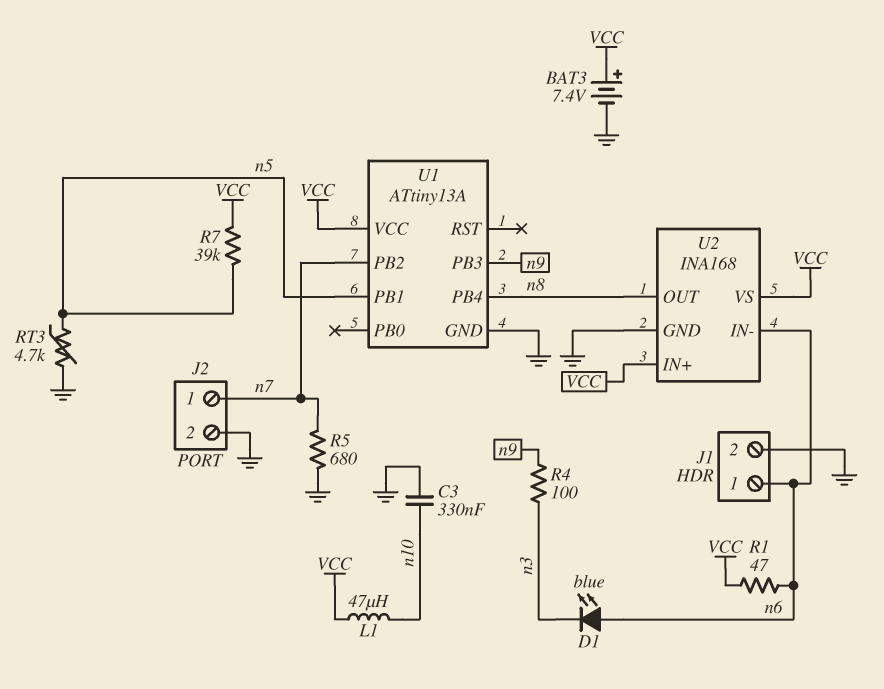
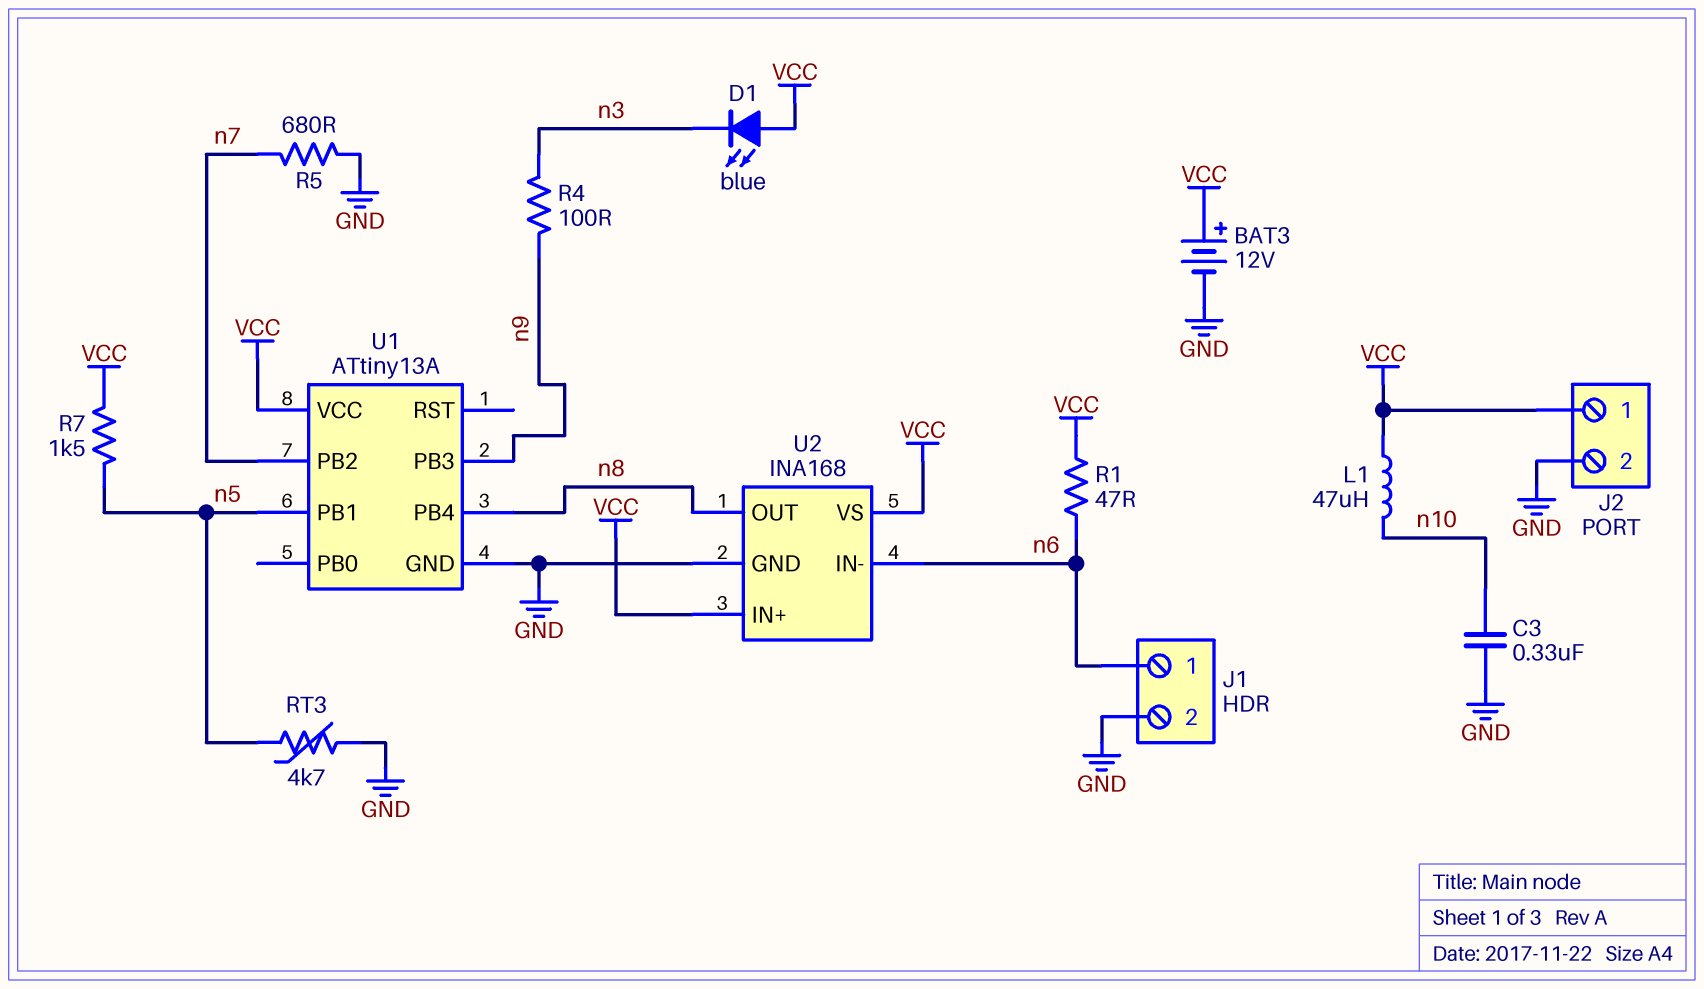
BAT3: 7.4V (plus VCC, minus GND) -> 12V (plus VCC, minus GND)
D1: LED blue (A n6, K n3) -> LED blue (A VCC, K n3)
J2 pin 1: n7 -> VCC
R7: 39k (VCC, n5) -> 1.5k (VCC, n5)

